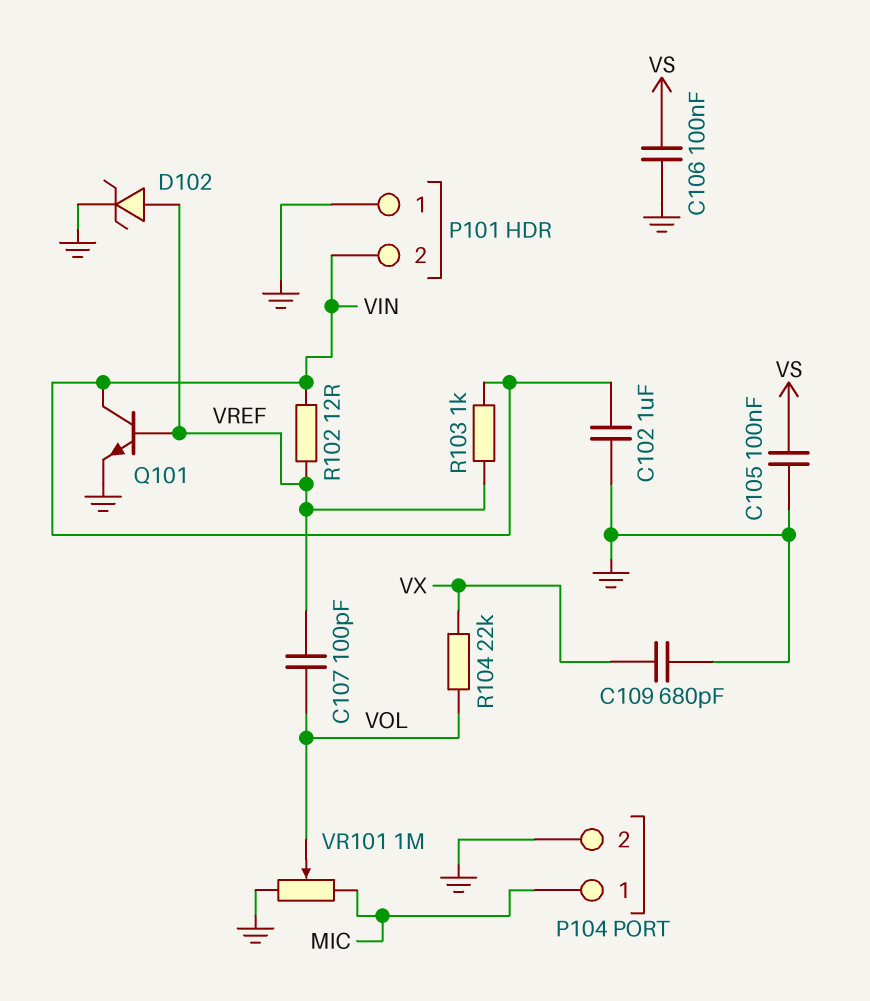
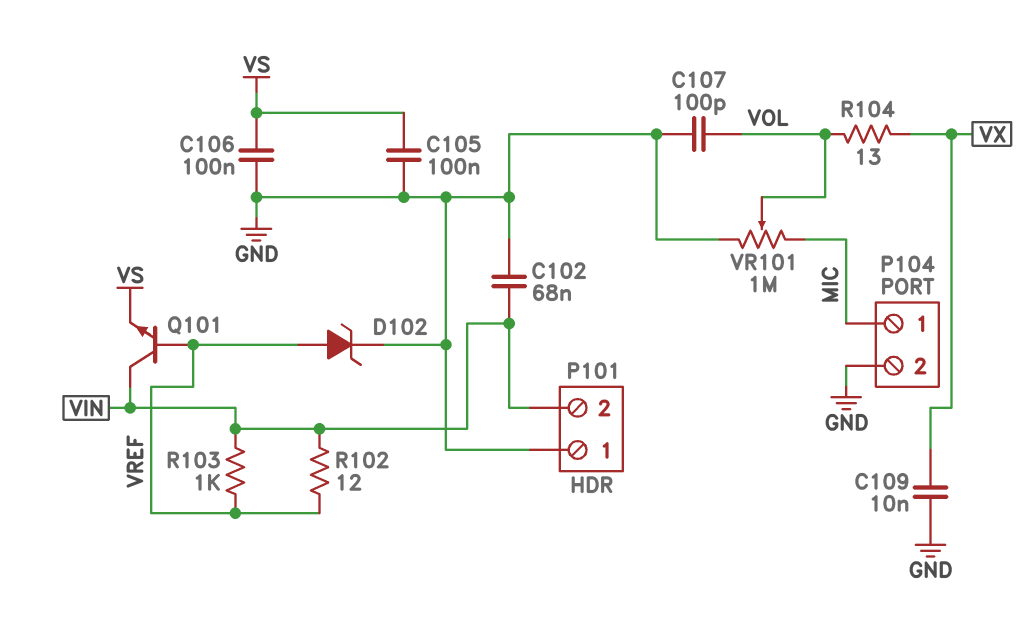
C102: 1uF (GND, VIN) -> 68nF (GND, VIN)
C107: 100pF (VOL, VREF) -> 100pF (GND, VOL)
C109: 680pF (GND, VX) -> 10nF (GND, VX)
Q101: NPN (B VREF, C VIN, E GND) -> NPN (B VREF, C VIN, E VS)
R104: 22k (VOL, VX) -> 13 (VOL, VX)

